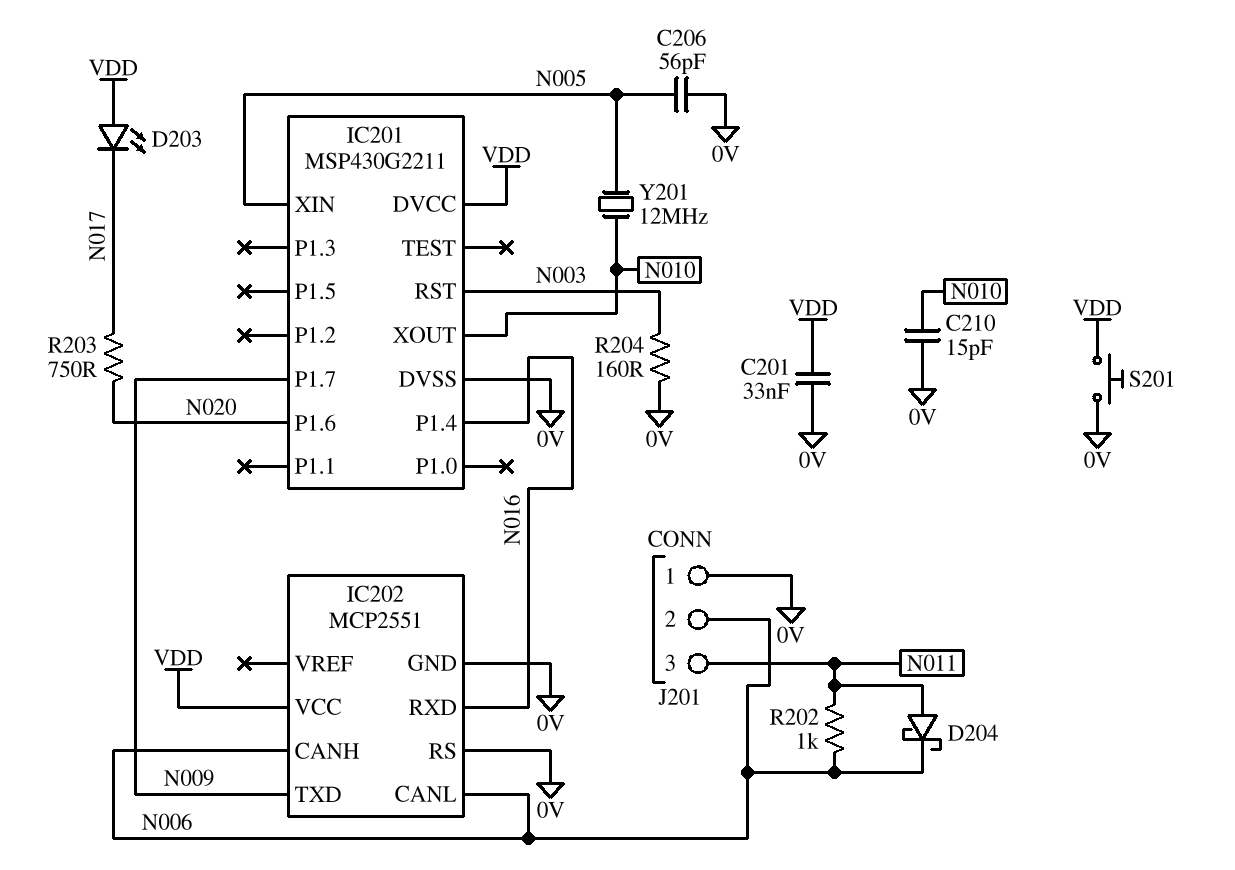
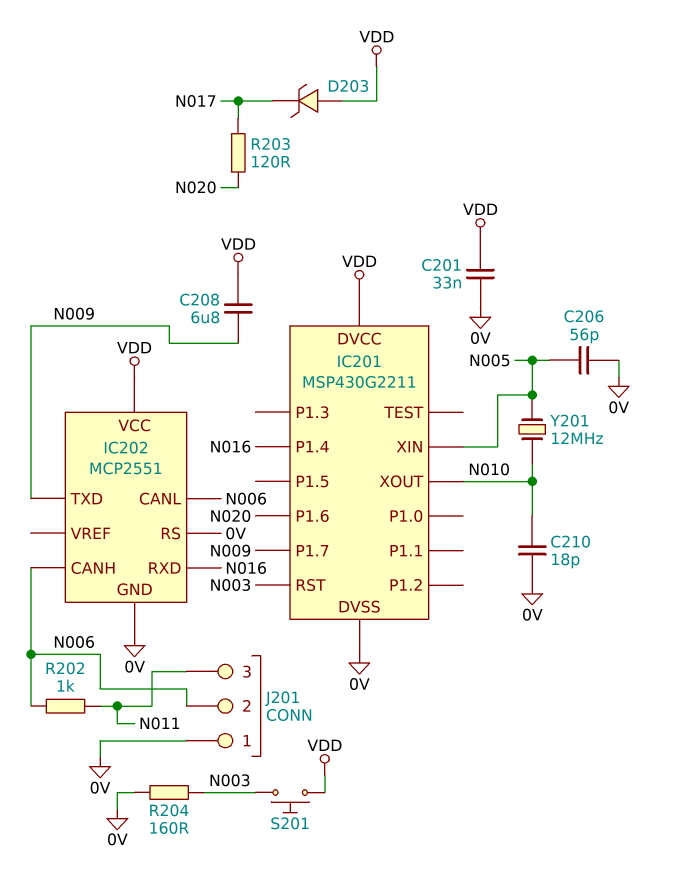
C208: none -> 6.8uF (N009, VDD)
C210: 15pF (0V, N010) -> 18pF (0V, N010)
D203: LED (A VDD, K N017) -> zener (A VDD, K N017)
D204: schottky (A N011, K N006) -> none
R203: 750 (N017, N020) -> 120 (N017, N020)
S201: button (0V, VDD) -> button (N003, VDD)

